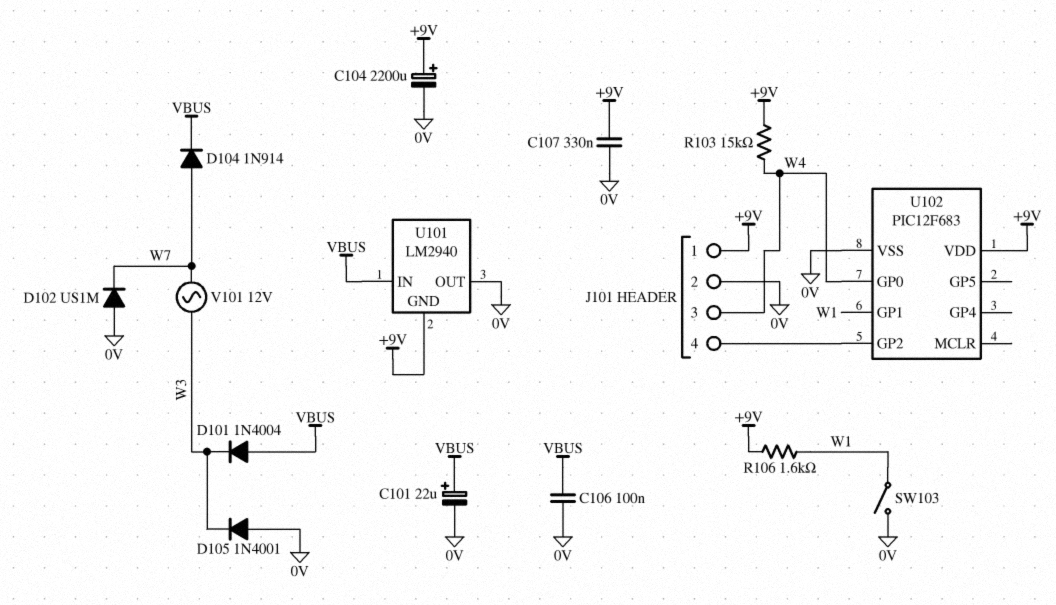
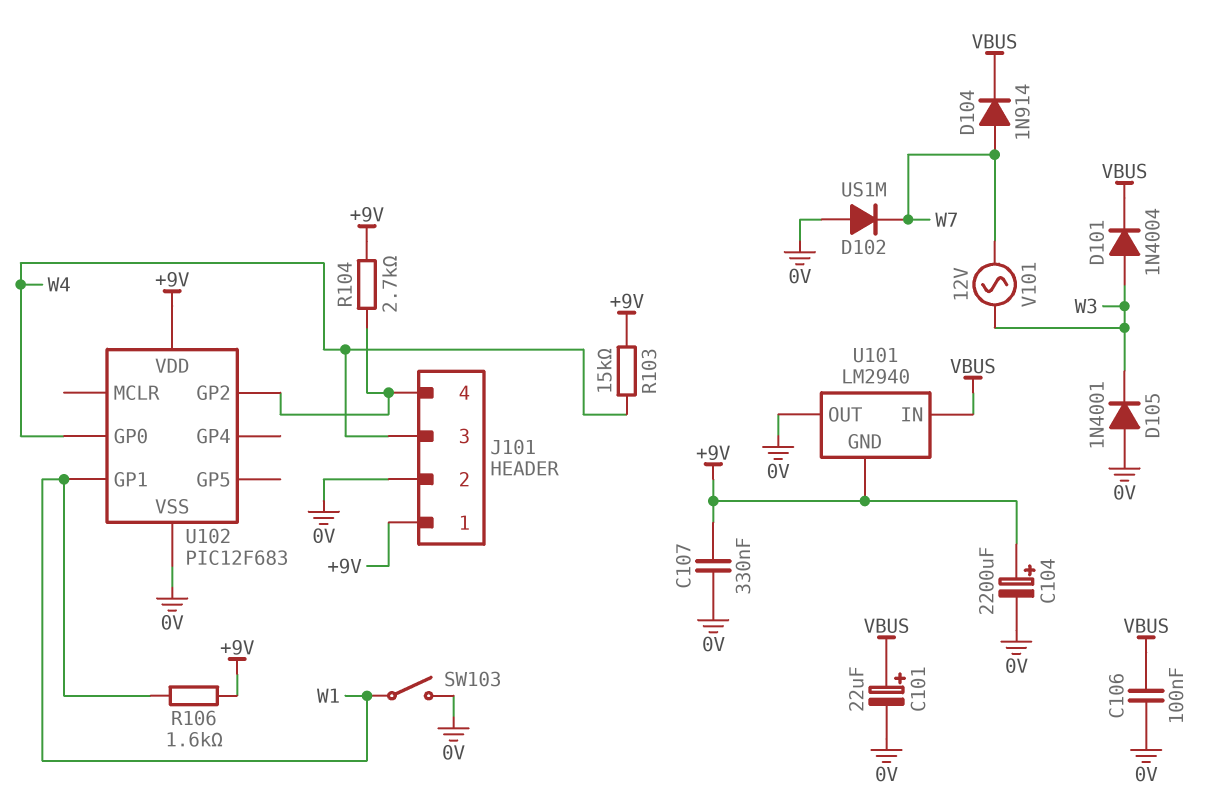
D101: diode 1N4004 (A VBUS, K W3) -> diode 1N4004 (A W3, K VBUS)
R104: none -> 2.7k (+9V, J101/4)

